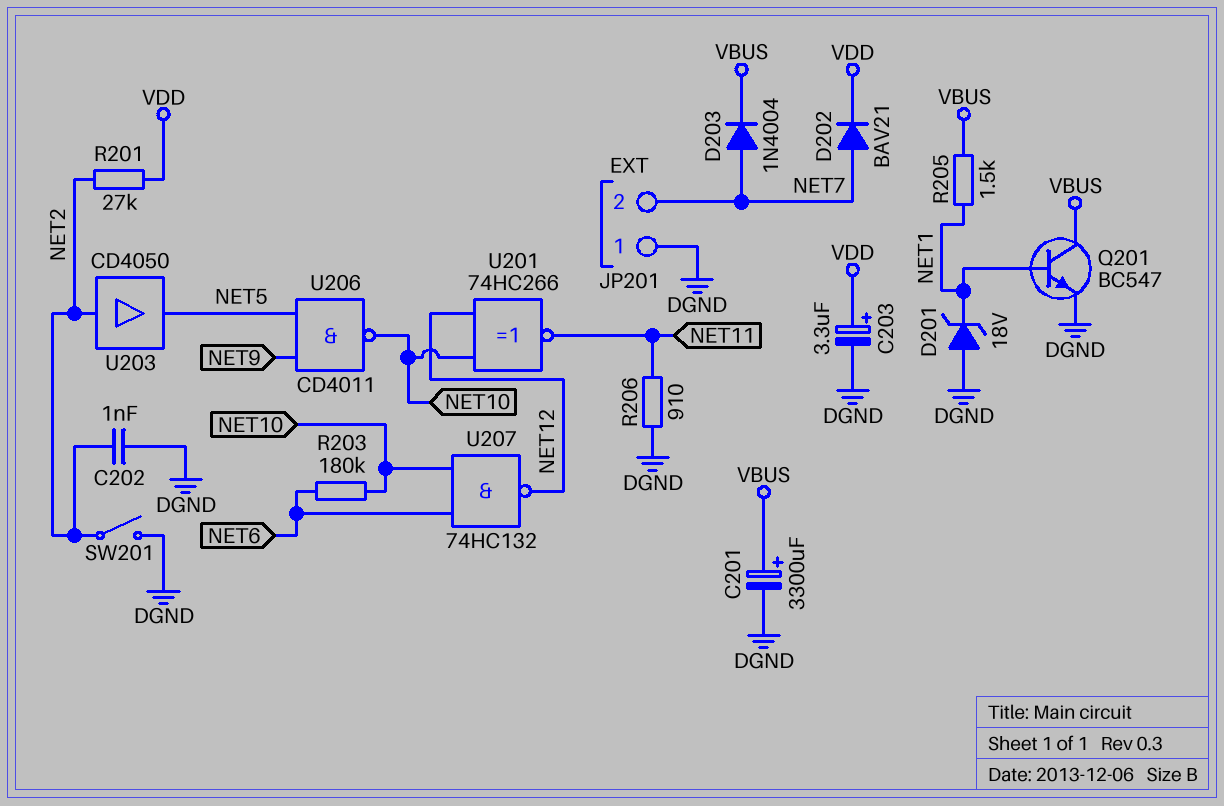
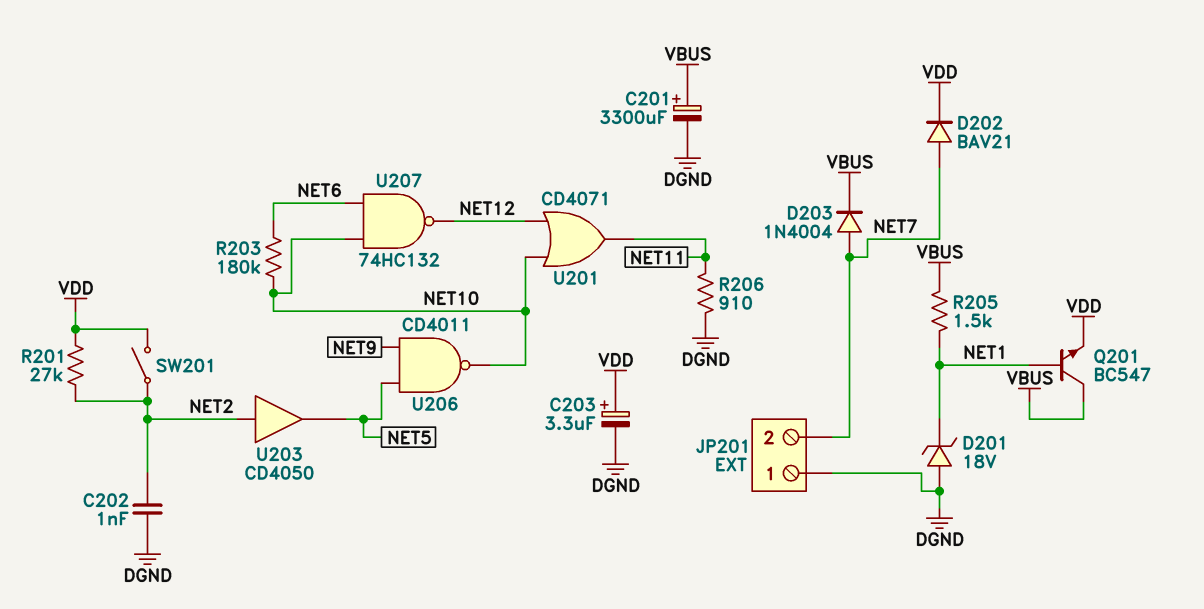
Q201: NPN BC547 (B NET1, C VBUS, E DGND) -> NPN BC547 (B NET1, C VBUS, E VDD)
SW201: switch (DGND, NET2) -> switch (NET2, VDD)
U201: XNOR 74HC266 (in NET10, in NET12, out NET11) -> OR CD4071 (in NET10, in NET12, out NET11)

